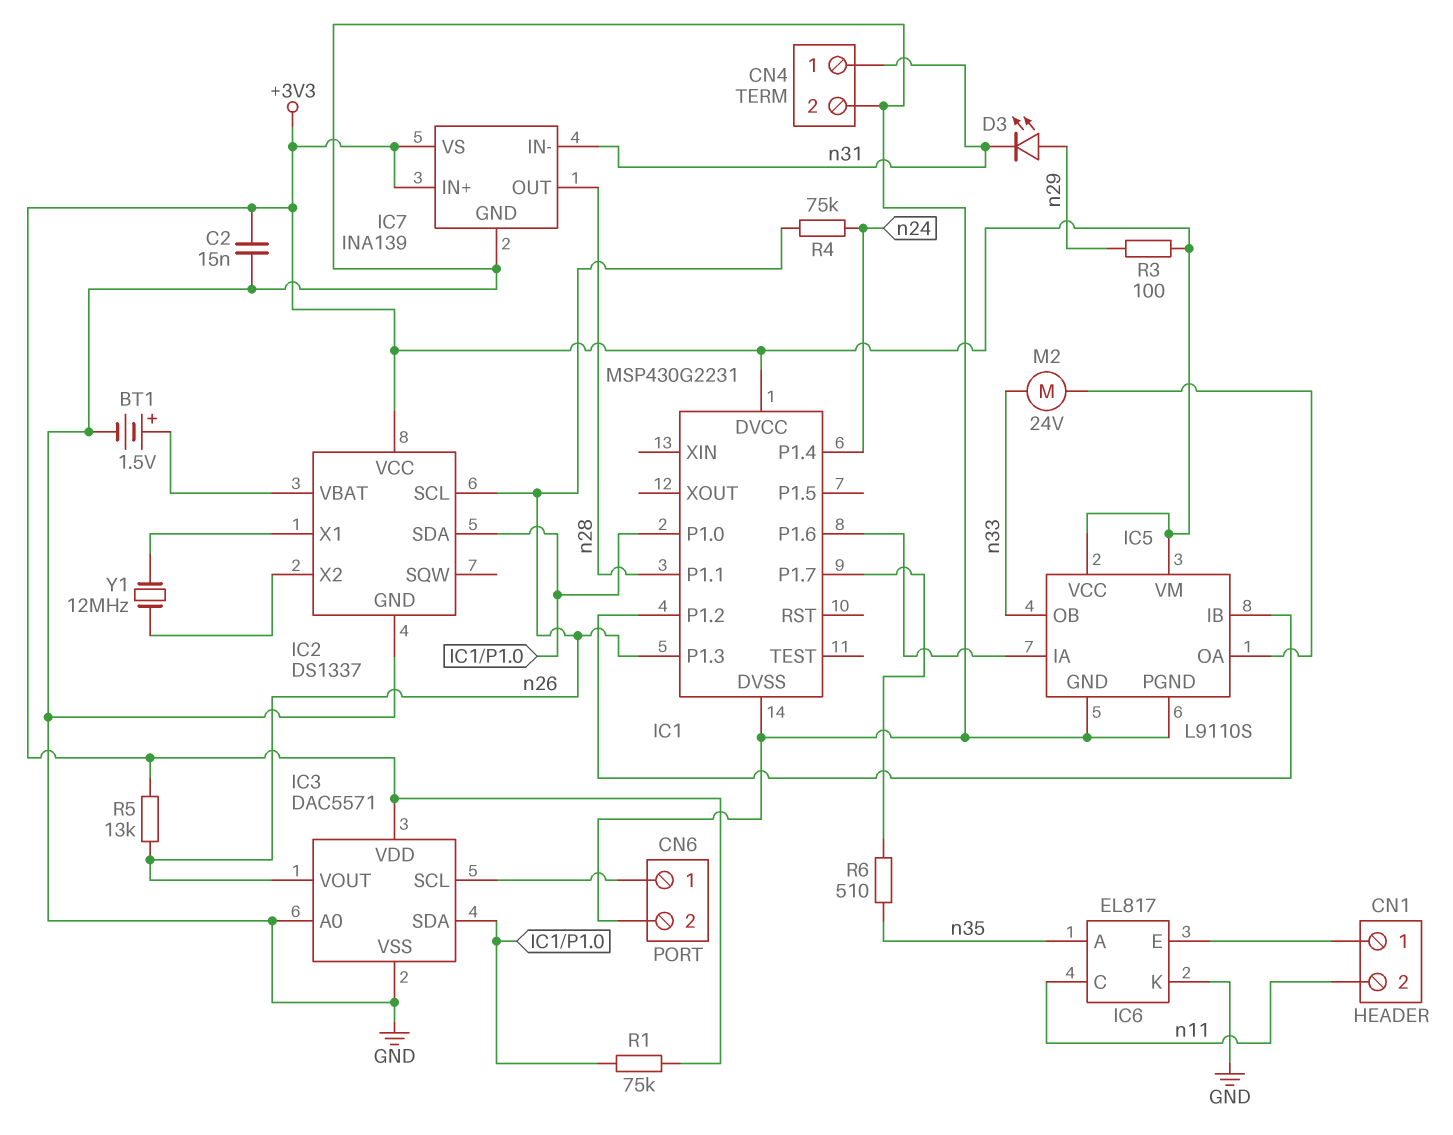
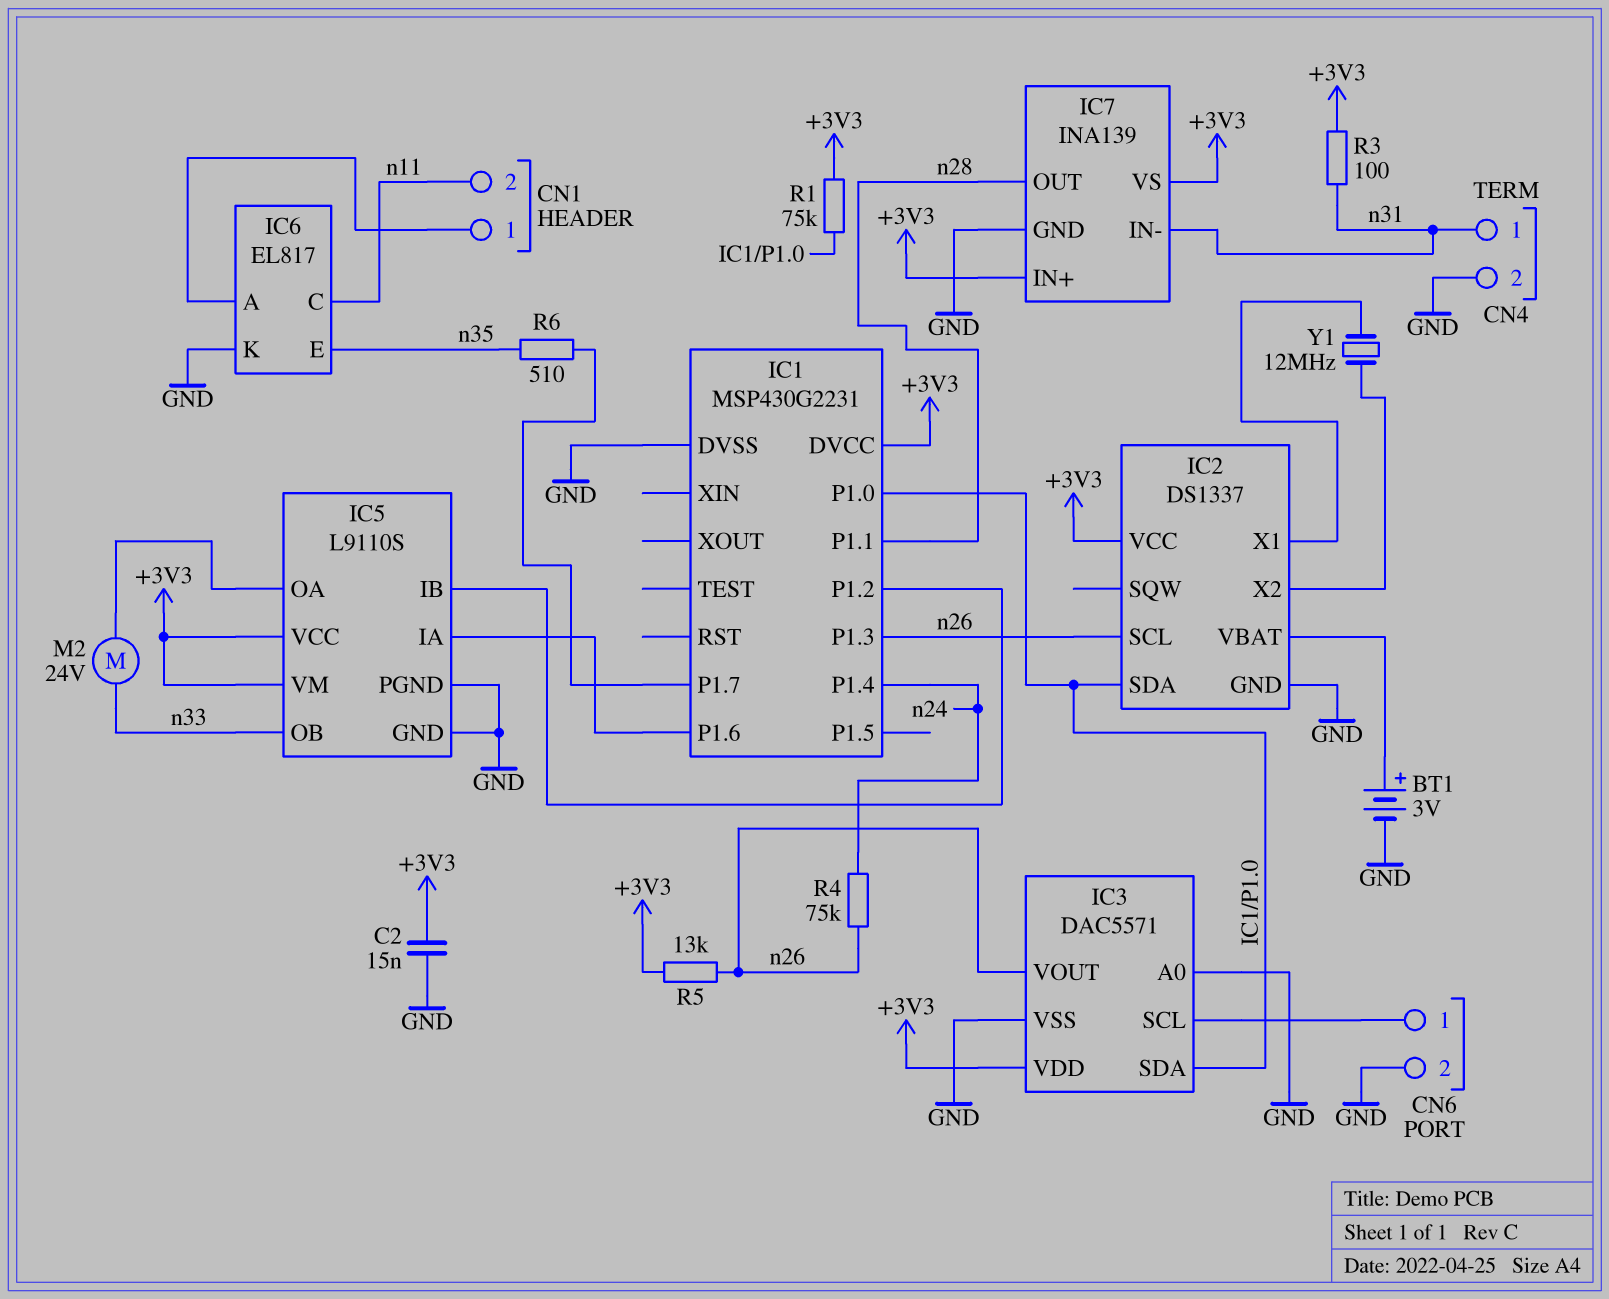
BT1: 1.5V (plus IC2/VBAT, minus GND) -> 3V (plus IC2/VBAT, minus GND)
D3: LED (A n29, K n31) -> none
IC6 pin A: n35 -> CN1/1
IC6 pin E: CN1/1 -> n35
R3: 100 (+3V3, n29) -> 100 (+3V3, n31)

